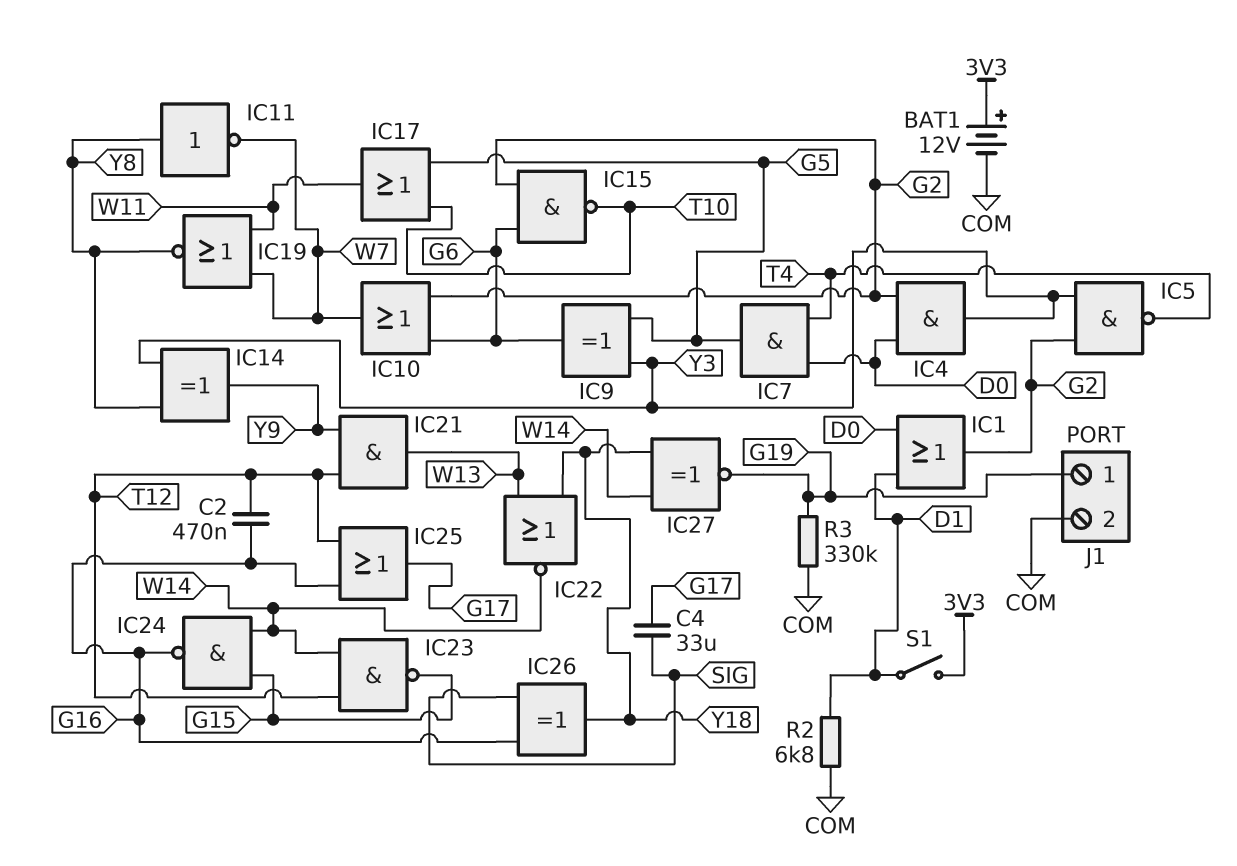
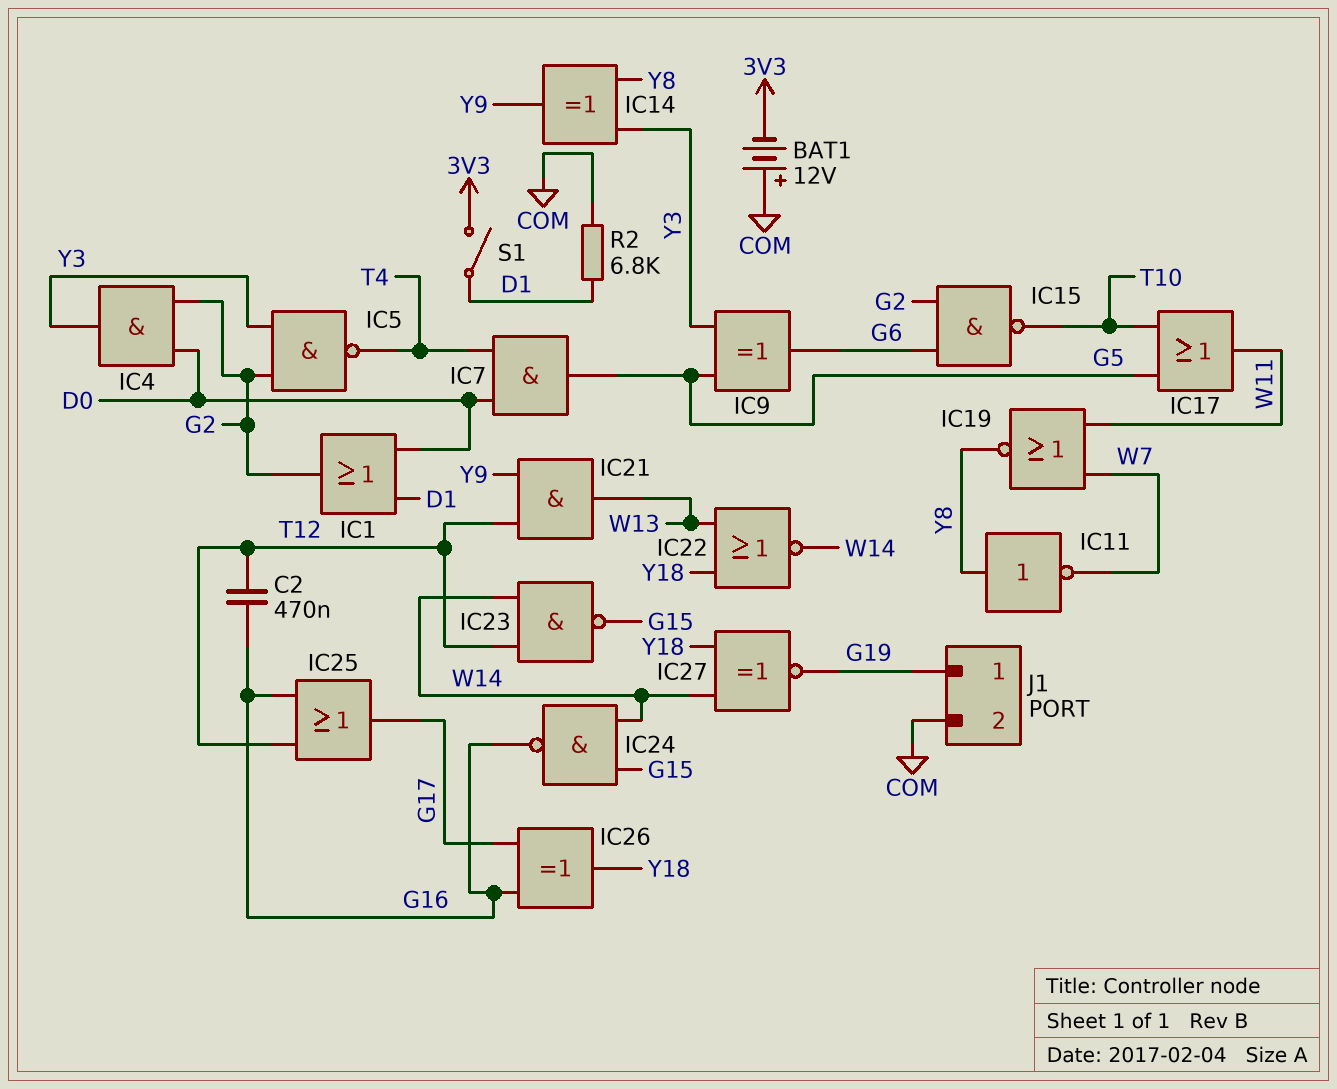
BAT1: 12V (plus 3V3, minus COM) -> 12V (plus COM, minus 3V3)
C4: 33uF (G17, SIG) -> none
IC10: OR (in G2, in G6, out W7) -> none
IC26: XOR (in G16, in SIG, out Y18) -> XOR (in G16, in G17, out Y18)
R3: 330k (COM, G19) -> none

